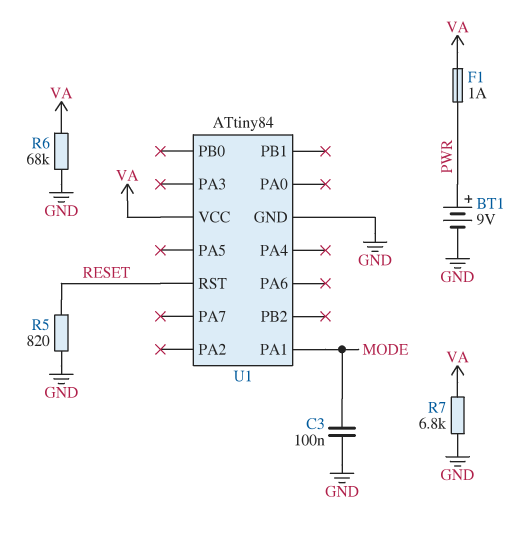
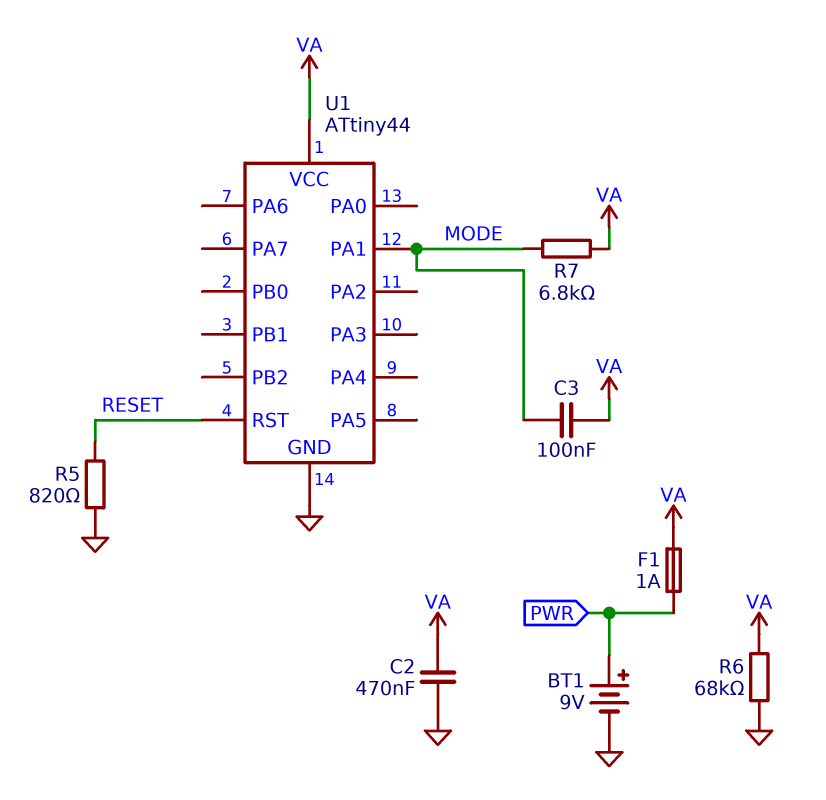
C2: none -> 470nF (GND, VA)
C3: 100nF (GND, MODE) -> 100nF (MODE, VA)
R7: 6.8k (GND, VA) -> 6.8k (MODE, VA)
U1: ATtiny84 -> ATtiny44

